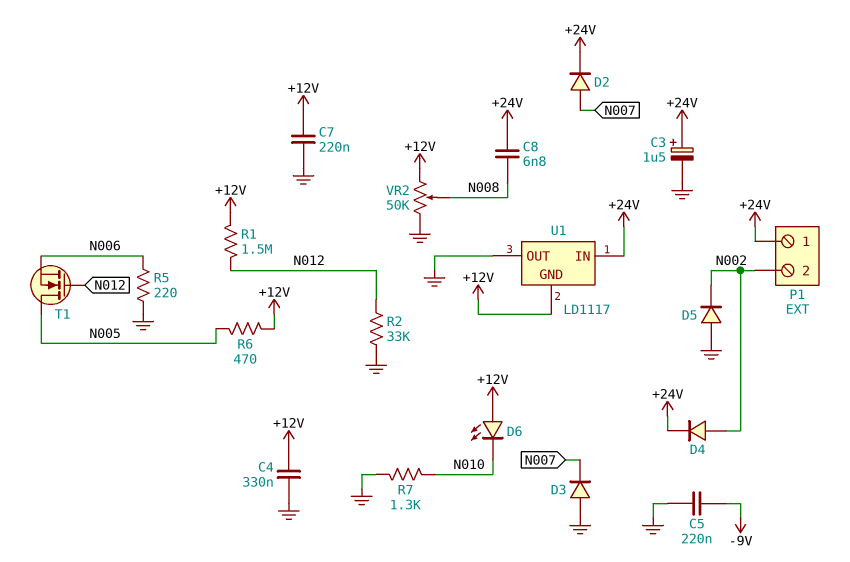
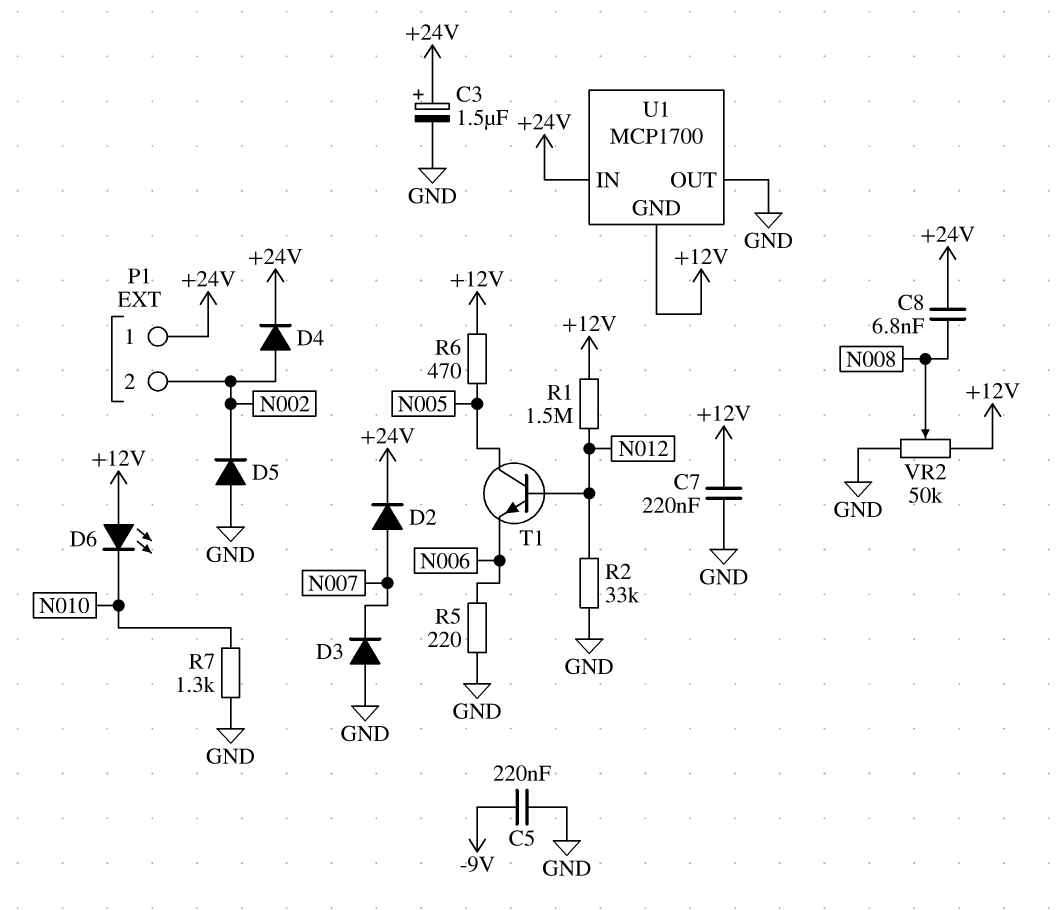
C4: 330nF (+12V, GND) -> none
T1: NMOS (G N012, D N005, S N006) -> NPN (B N012, C N005, E N006)
U1: LD1117 -> MCP1700

